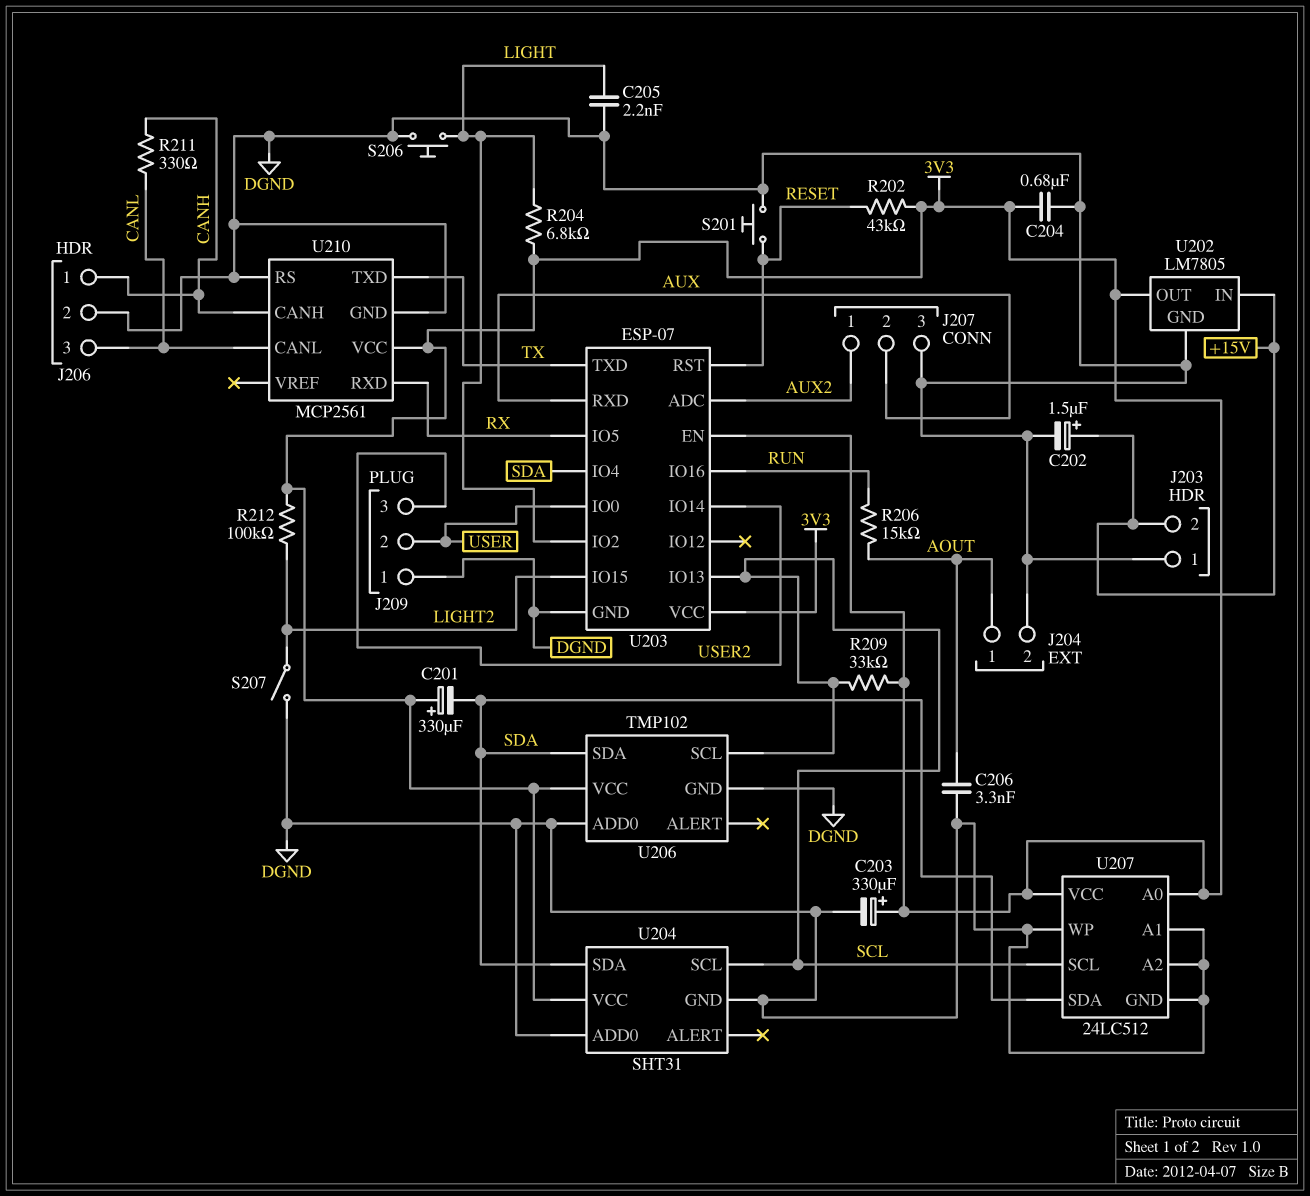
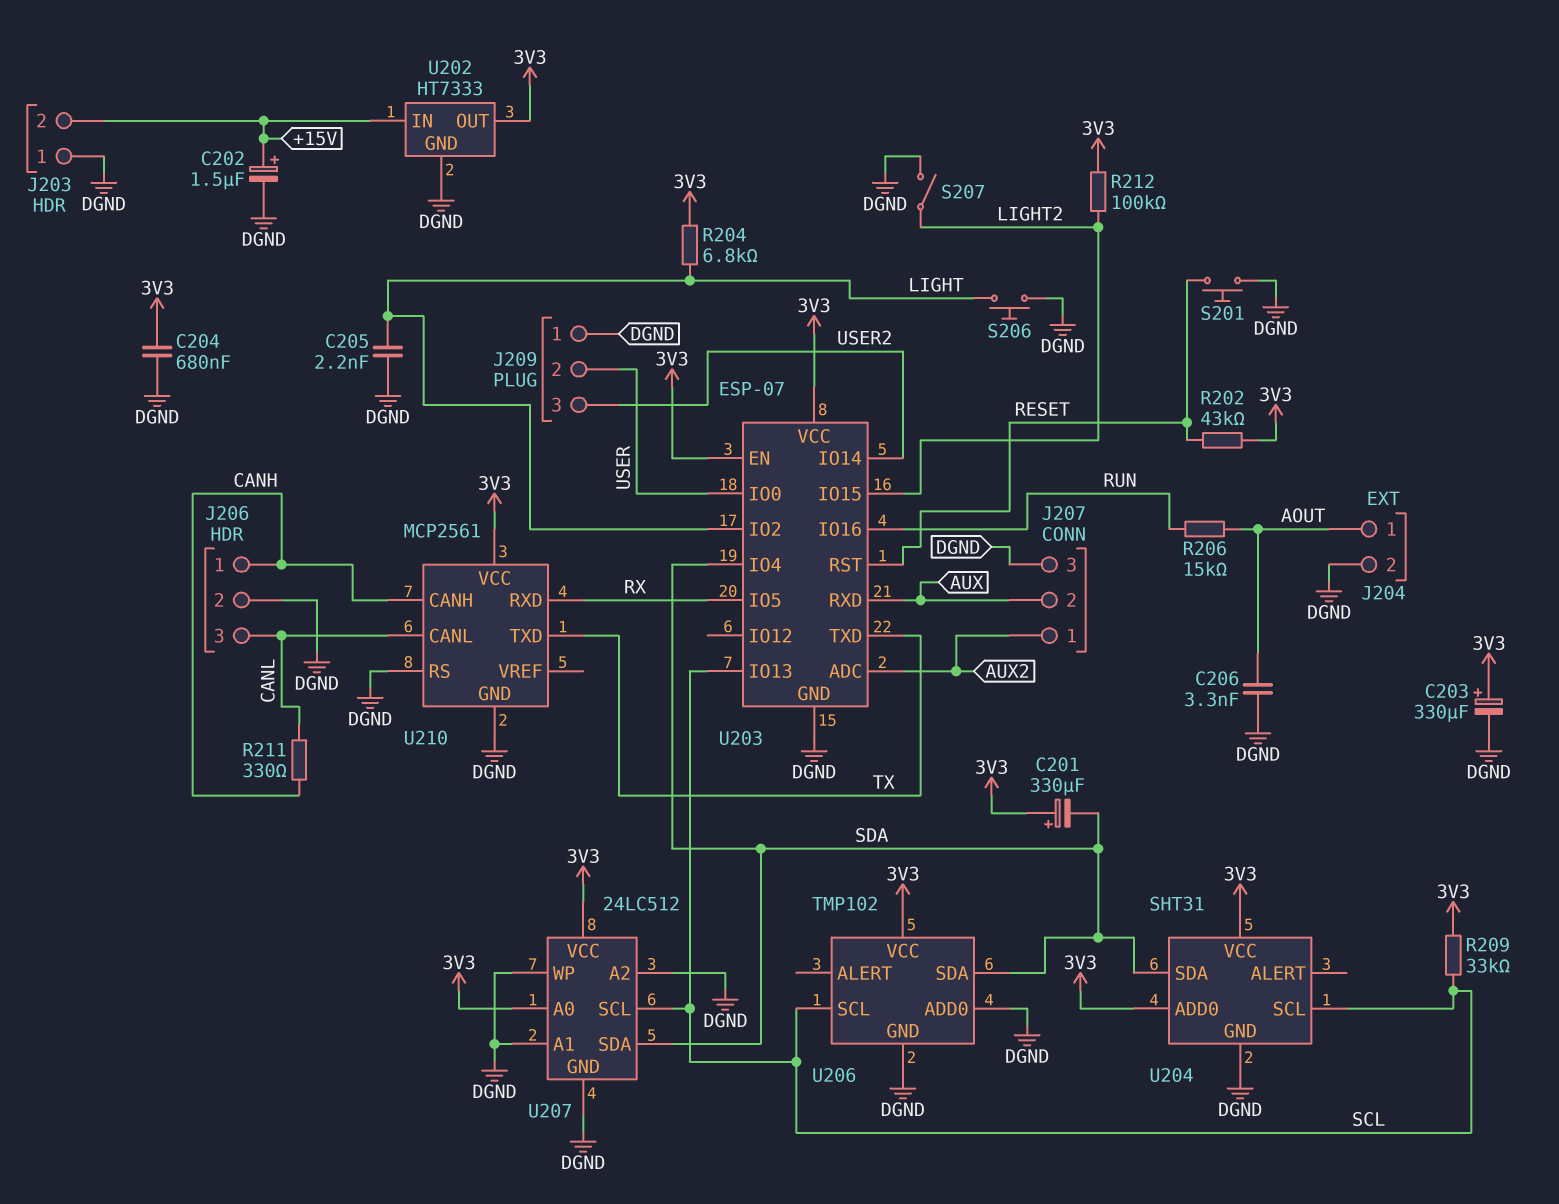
U202: LM7805 -> HT7333
U204 pin ADD0: DGND -> 3V3

